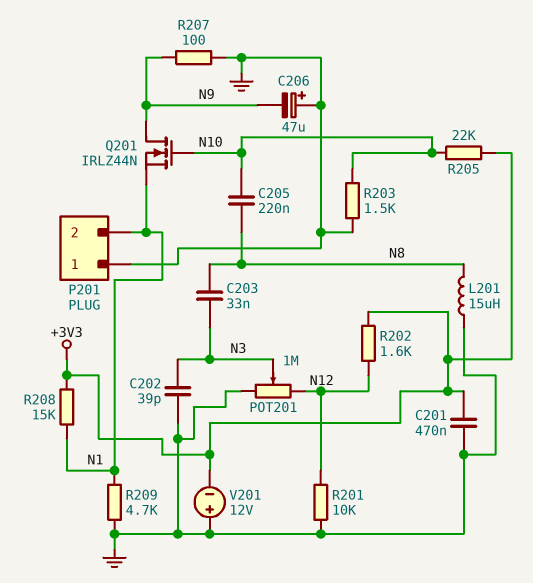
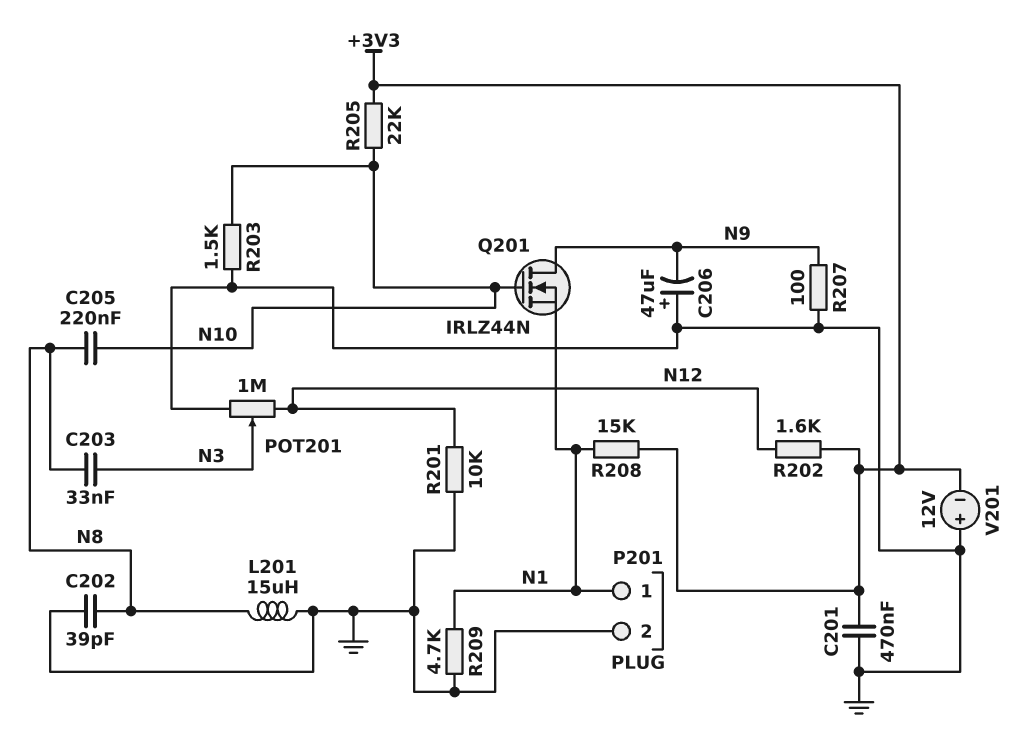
C202: 39pF (GND, N3) -> 39pF (GND, N8)
P201 pin 1: GND -> N1
P201 pin 2: N1 -> GND

